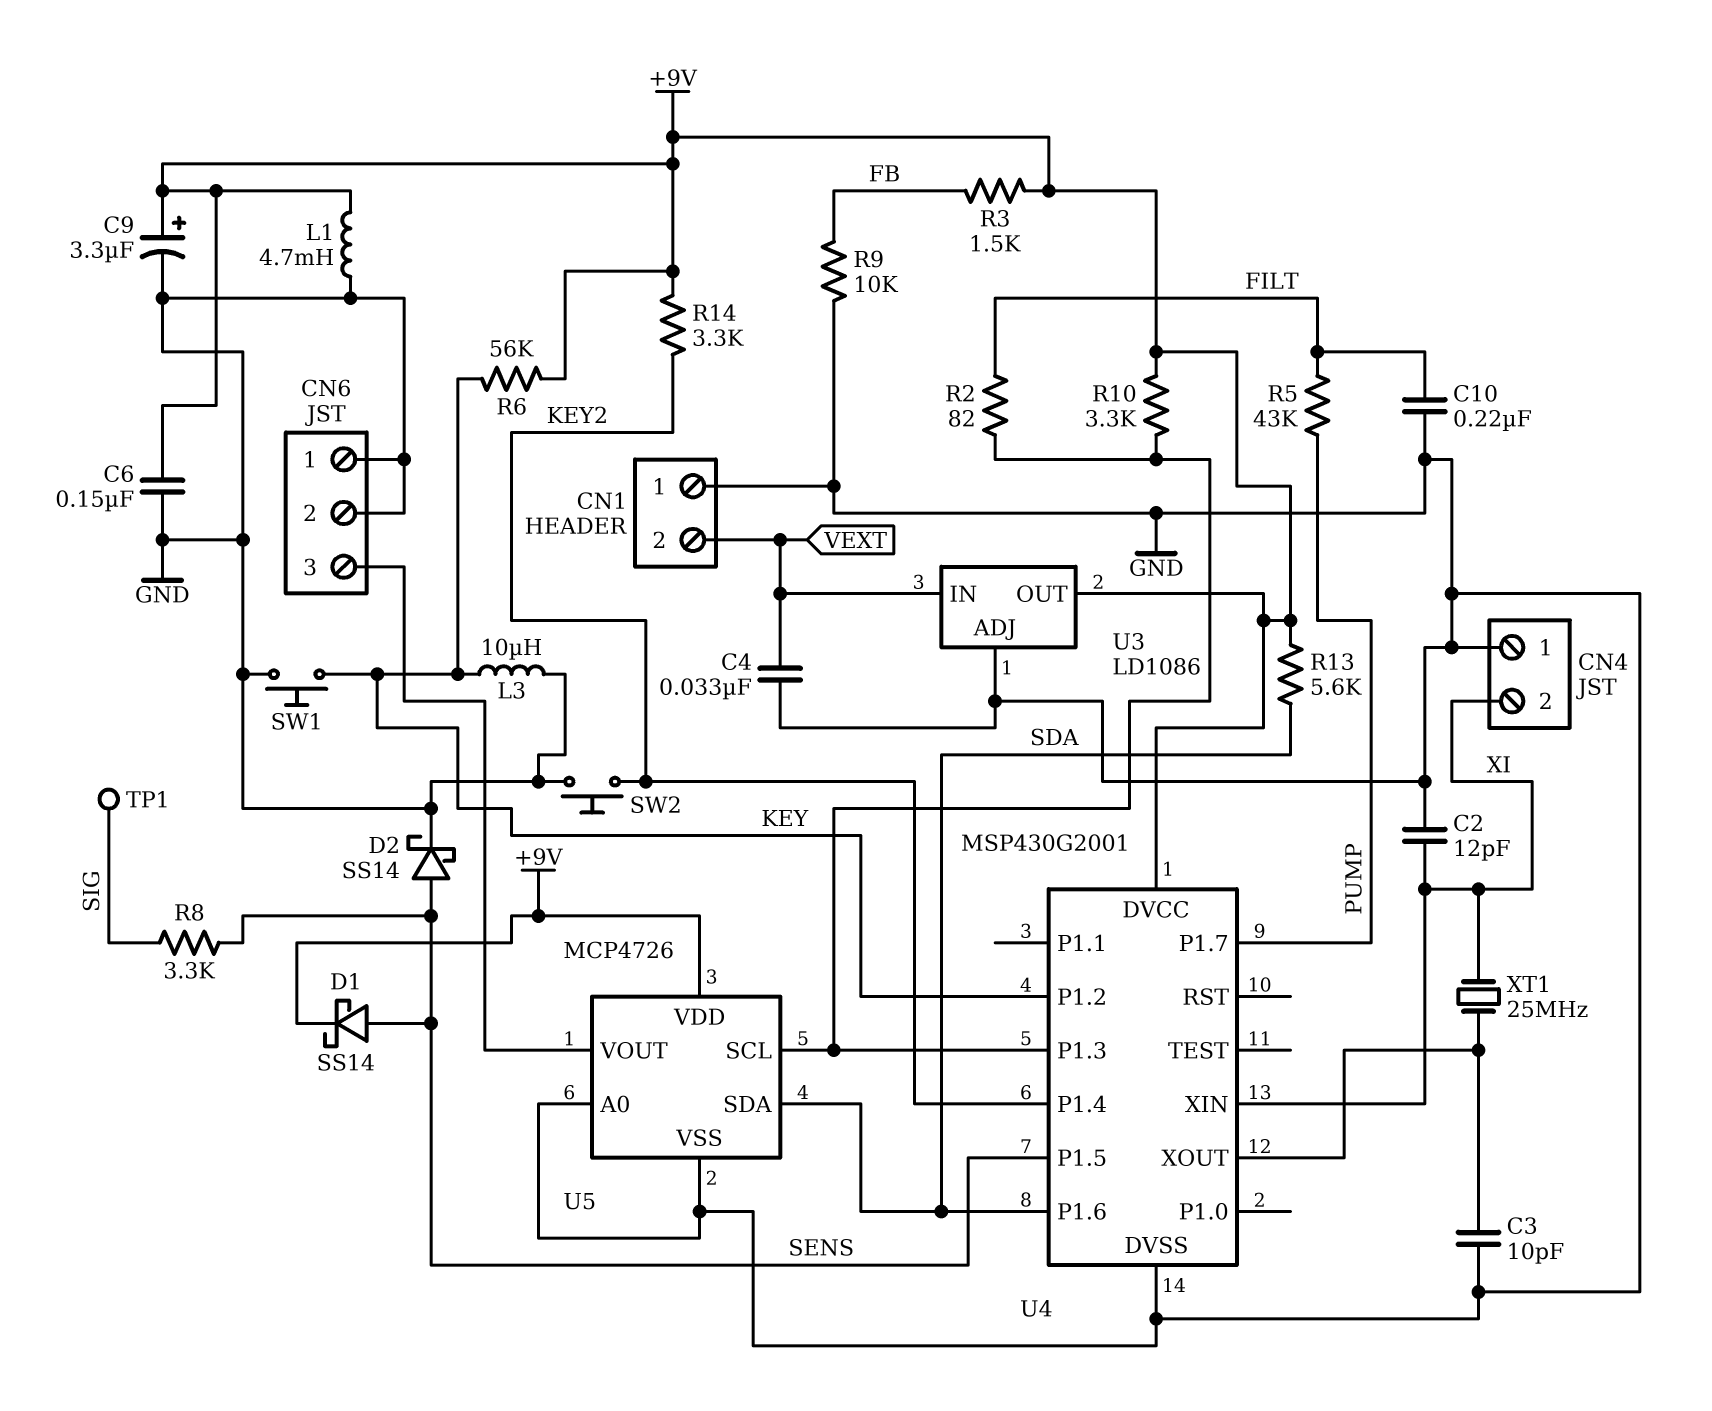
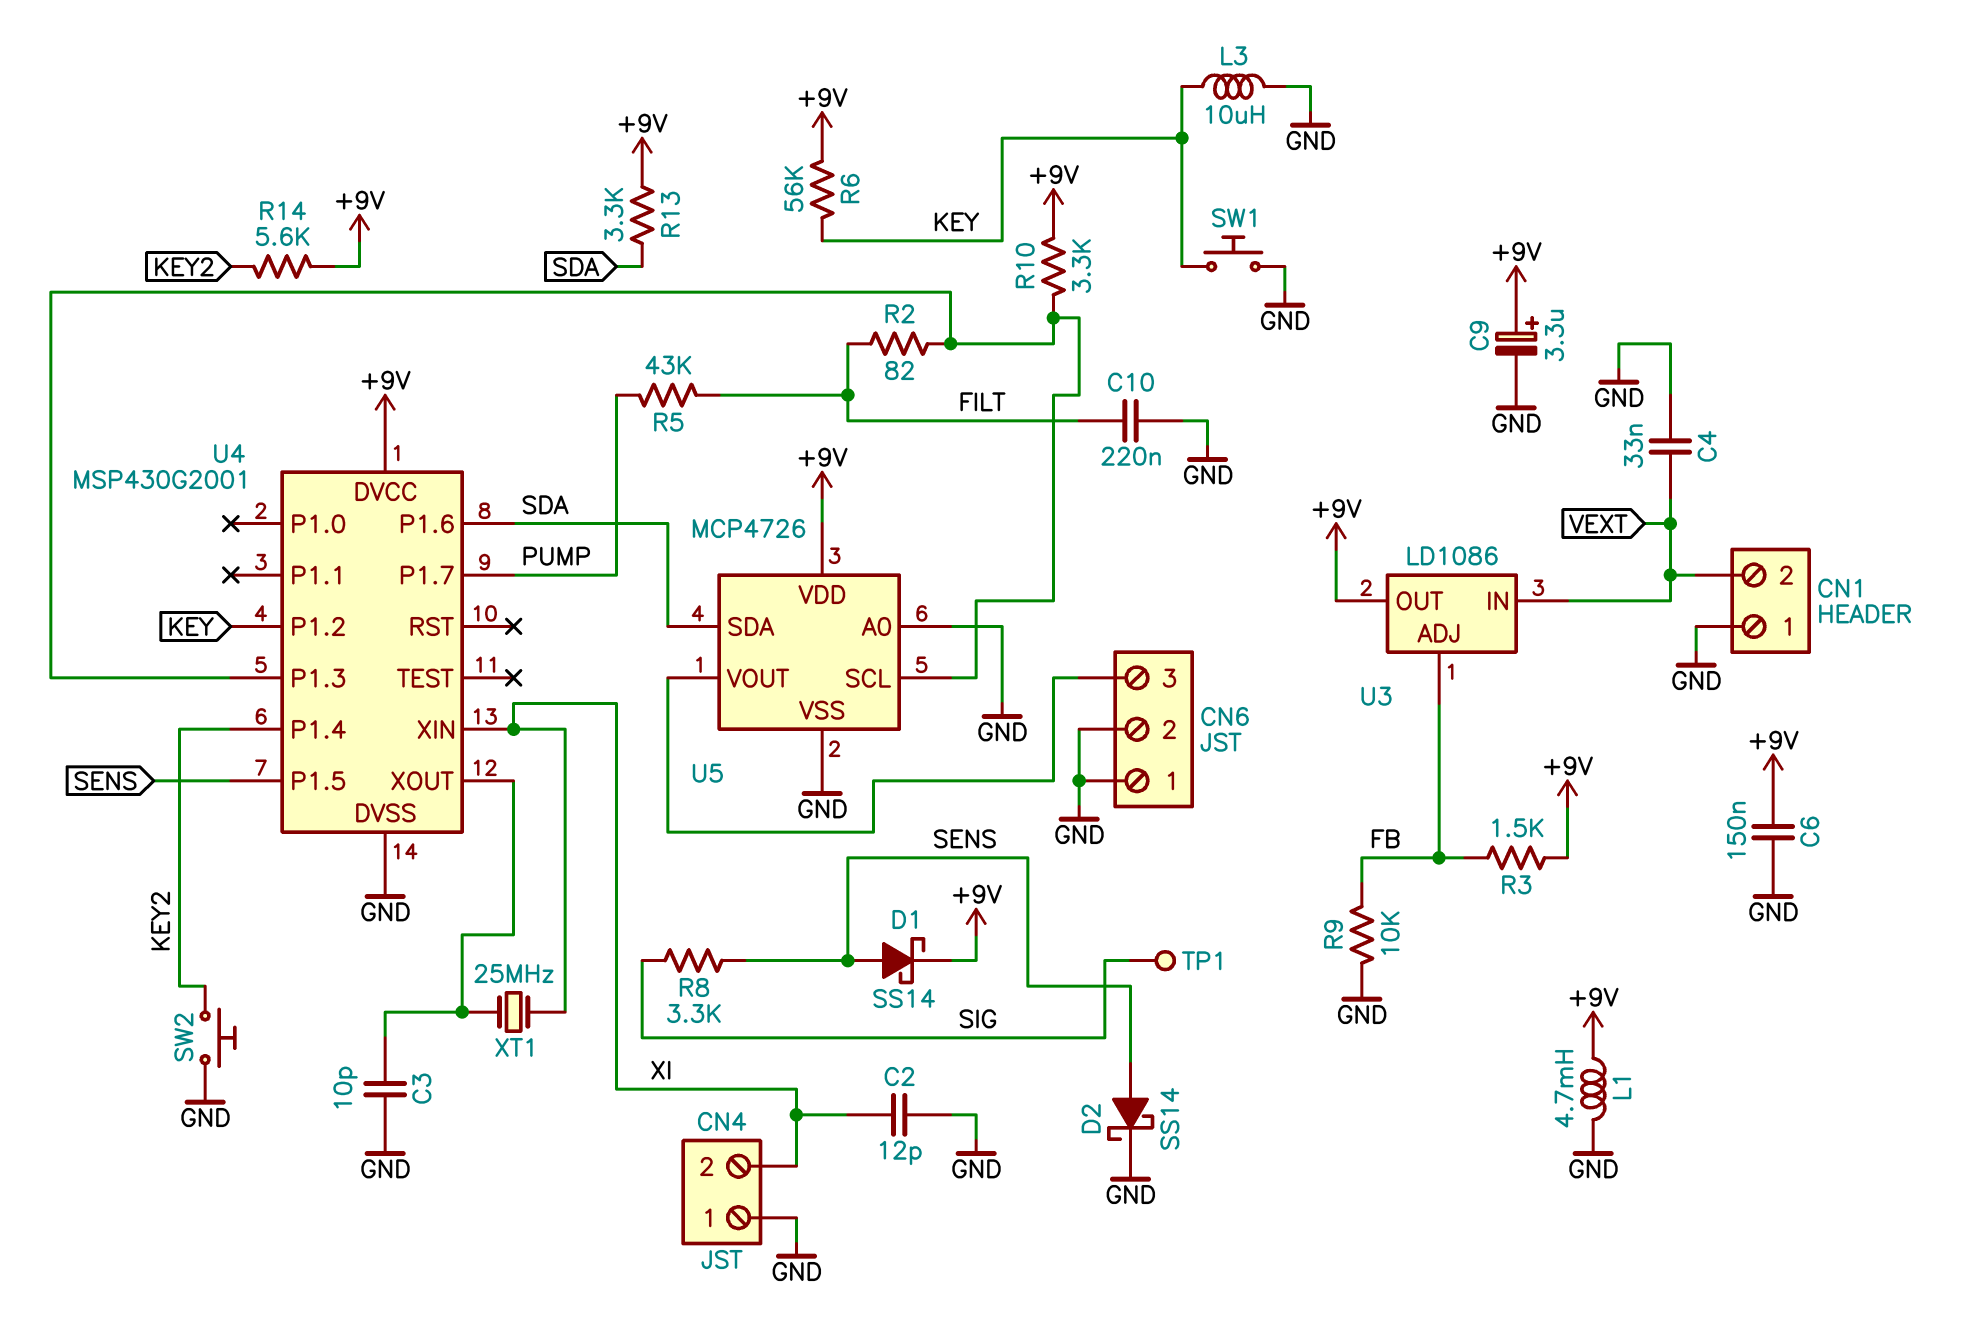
R13: 5.6k (+9V, SDA) -> 3.3k (+9V, SDA)
R14: 3.3k (+9V, KEY2) -> 5.6k (+9V, KEY2)
U3 pin ADJ: GND -> FB

